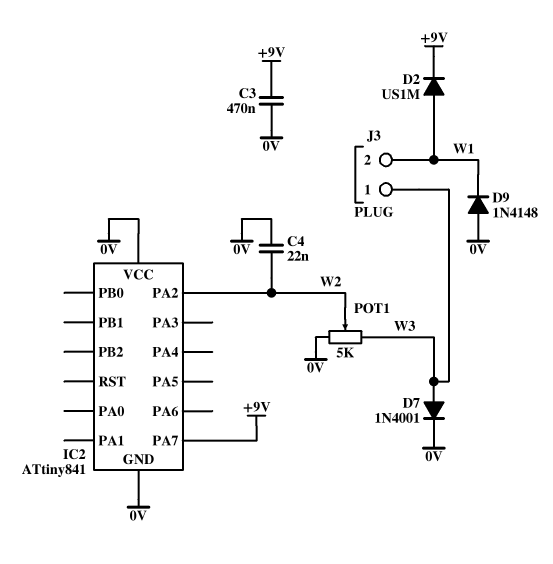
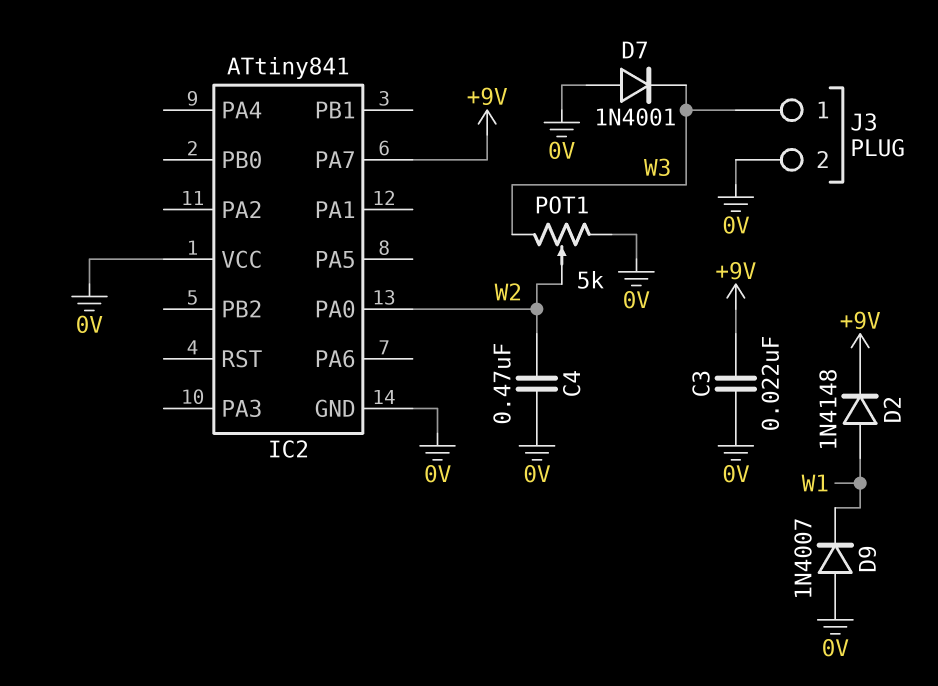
C3: 470nF (+9V, 0V) -> 22nF (+9V, 0V)
C4: 22nF (0V, W2) -> 470nF (0V, W2)
D2: diode US1M (A W1, K +9V) -> diode 1N4148 (A W1, K +9V)
D7: diode 1N4001 (A W3, K 0V) -> diode 1N4001 (A 0V, K W3)
D9: diode 1N4148 (A 0V, K W1) -> diode 1N4007 (A 0V, K W1)
IC2 pin PA0: none -> W2
IC2 pin PA2: W2 -> none
J3 pin 2: W1 -> 0V

